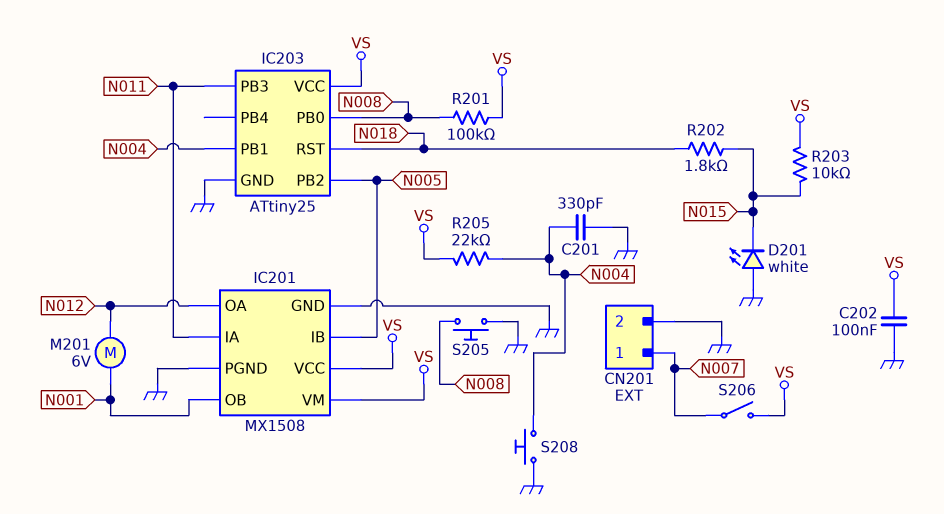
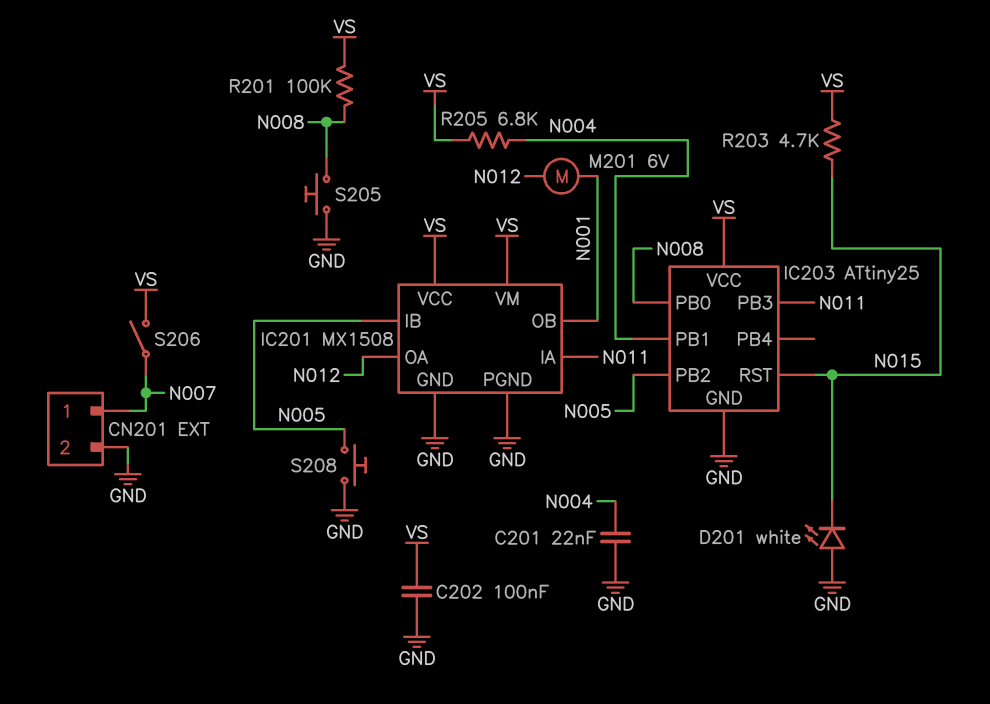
C201: 330pF (GND, N004) -> 22nF (GND, N004)
IC203 pin RST: N018 -> N015
R202: 1.8k (N015, N018) -> none
R203: 10k (N015, VS) -> 4.7k (N015, VS)
R205: 22k (N004, VS) -> 6.8k (N004, VS)
S208: button (GND, N004) -> button (GND, N005)

